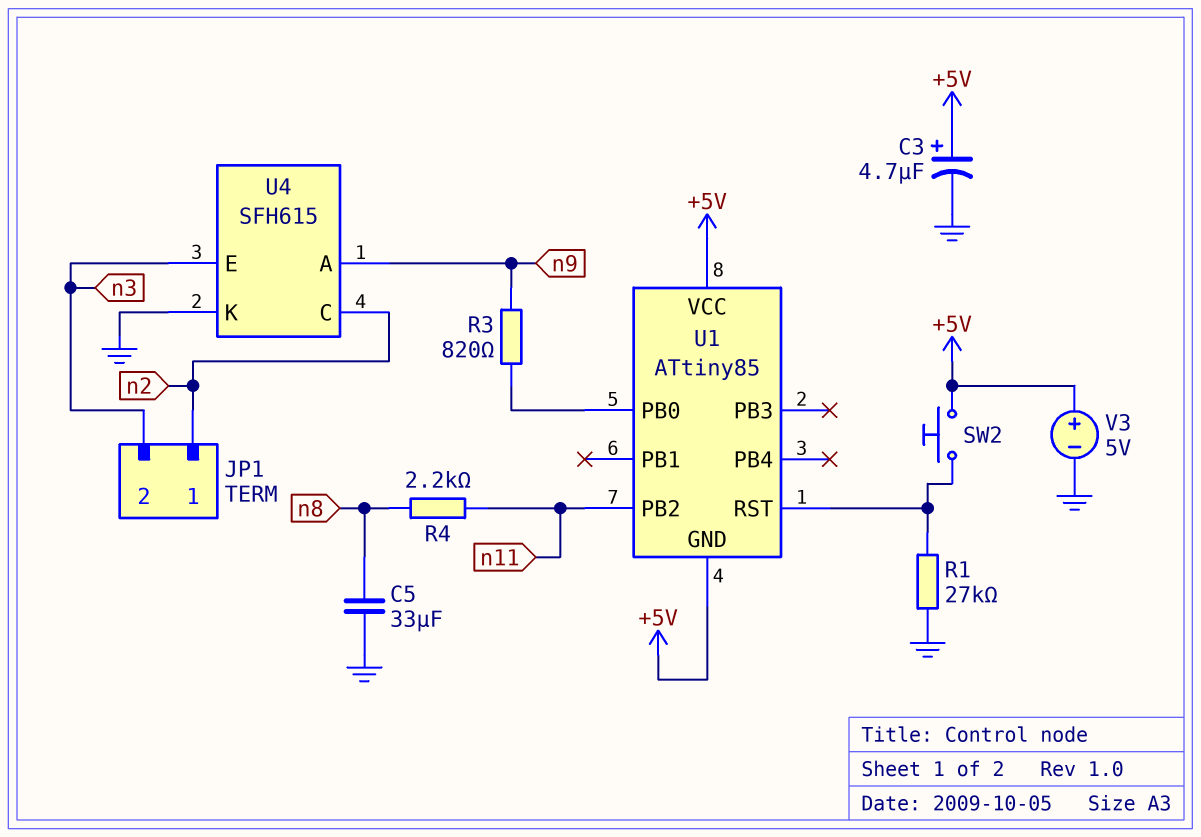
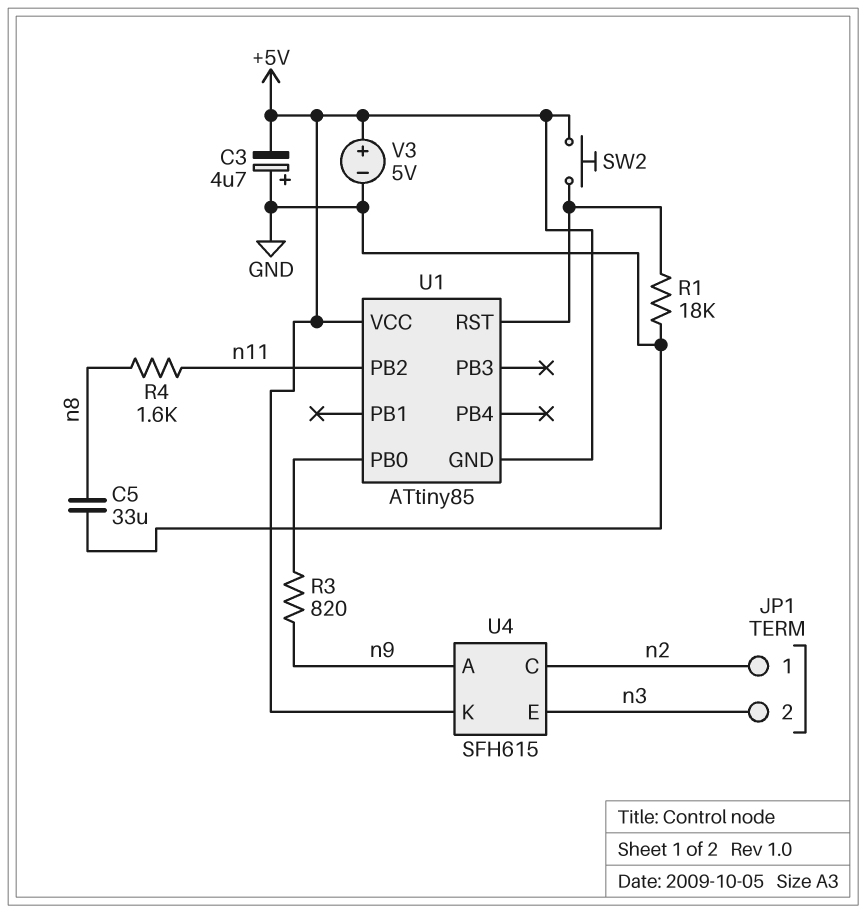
C3: 4.7uF (plus +5V, minus GND) -> 4.7uF (plus GND, minus +5V)
R1: 27k (GND, U1/RST) -> 18k (GND, U1/RST)
R4: 2.2k (n8, n11) -> 1.6k (n8, n11)
U4 pin K: GND -> +5V

